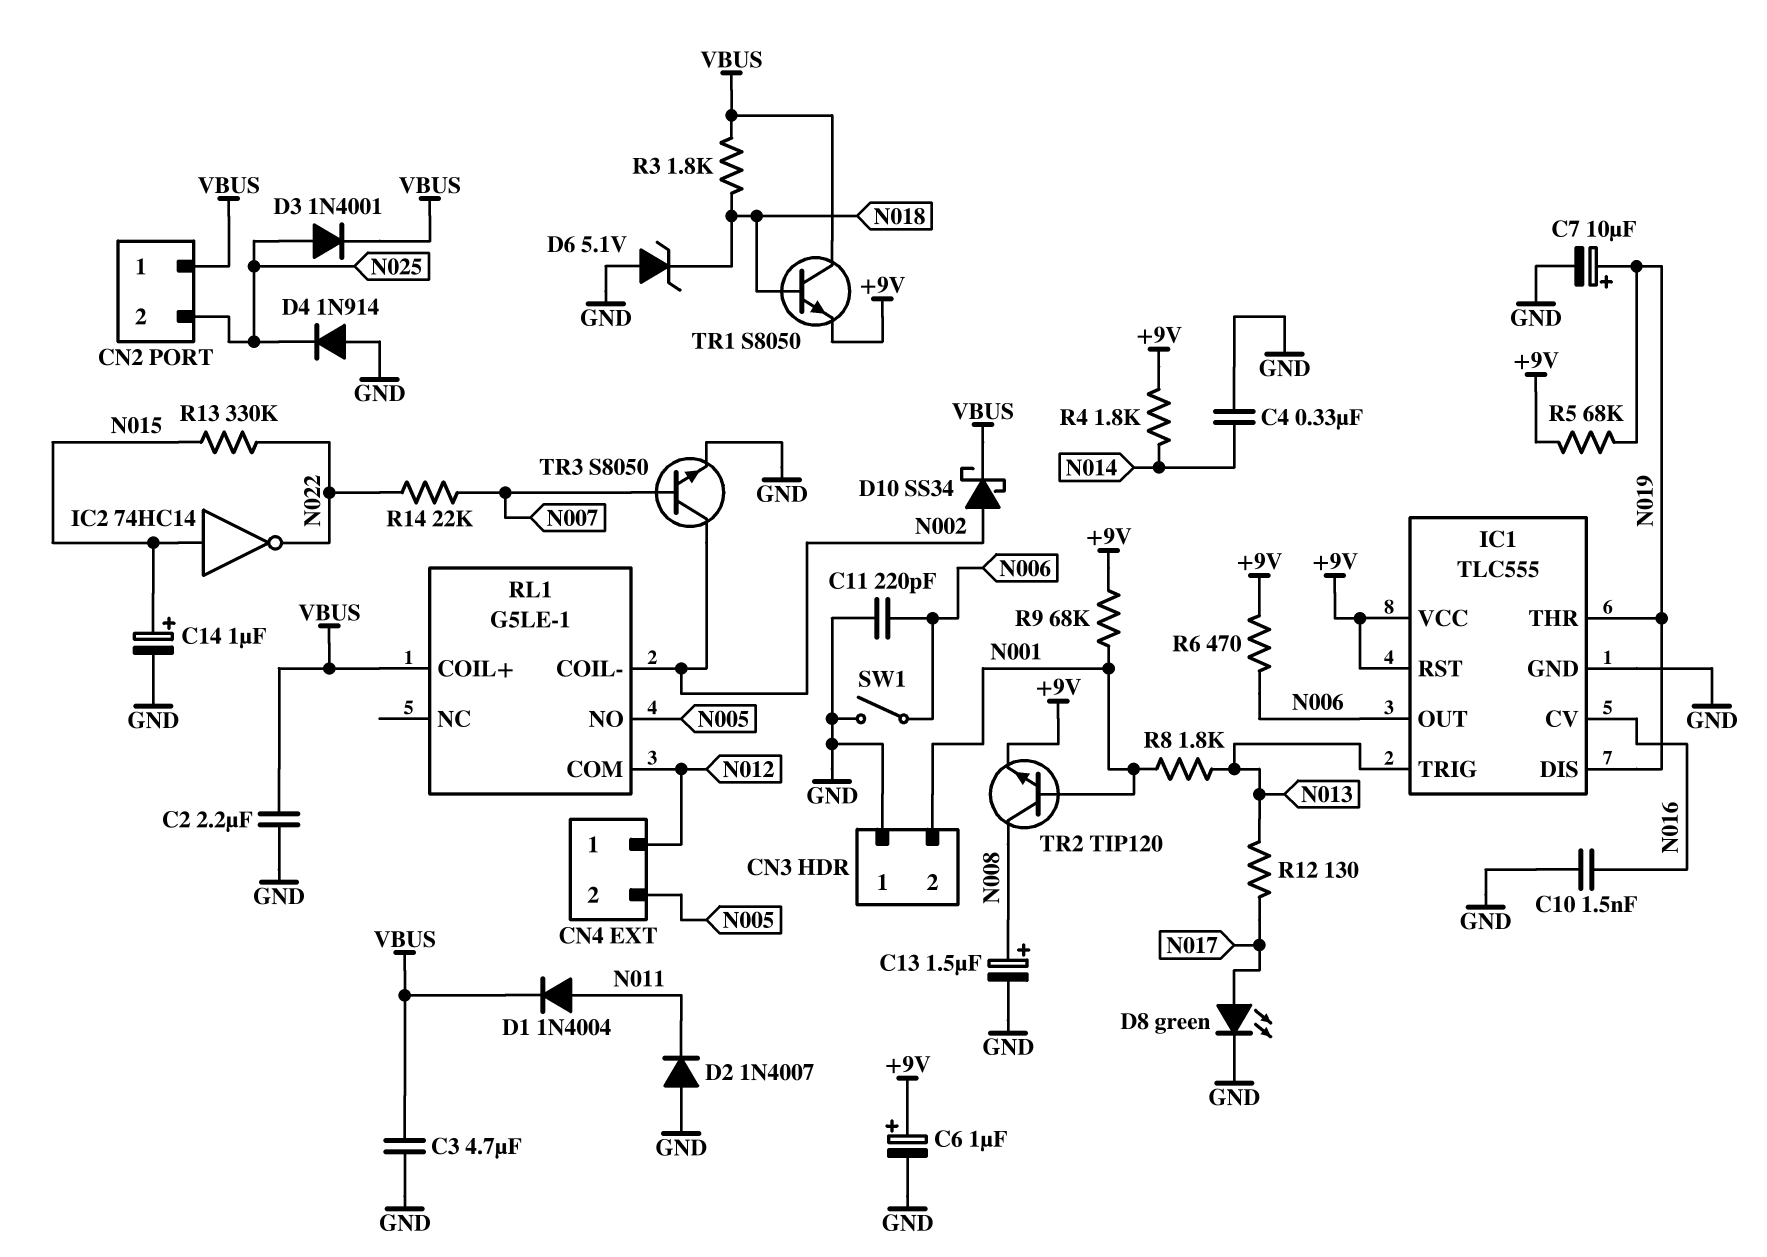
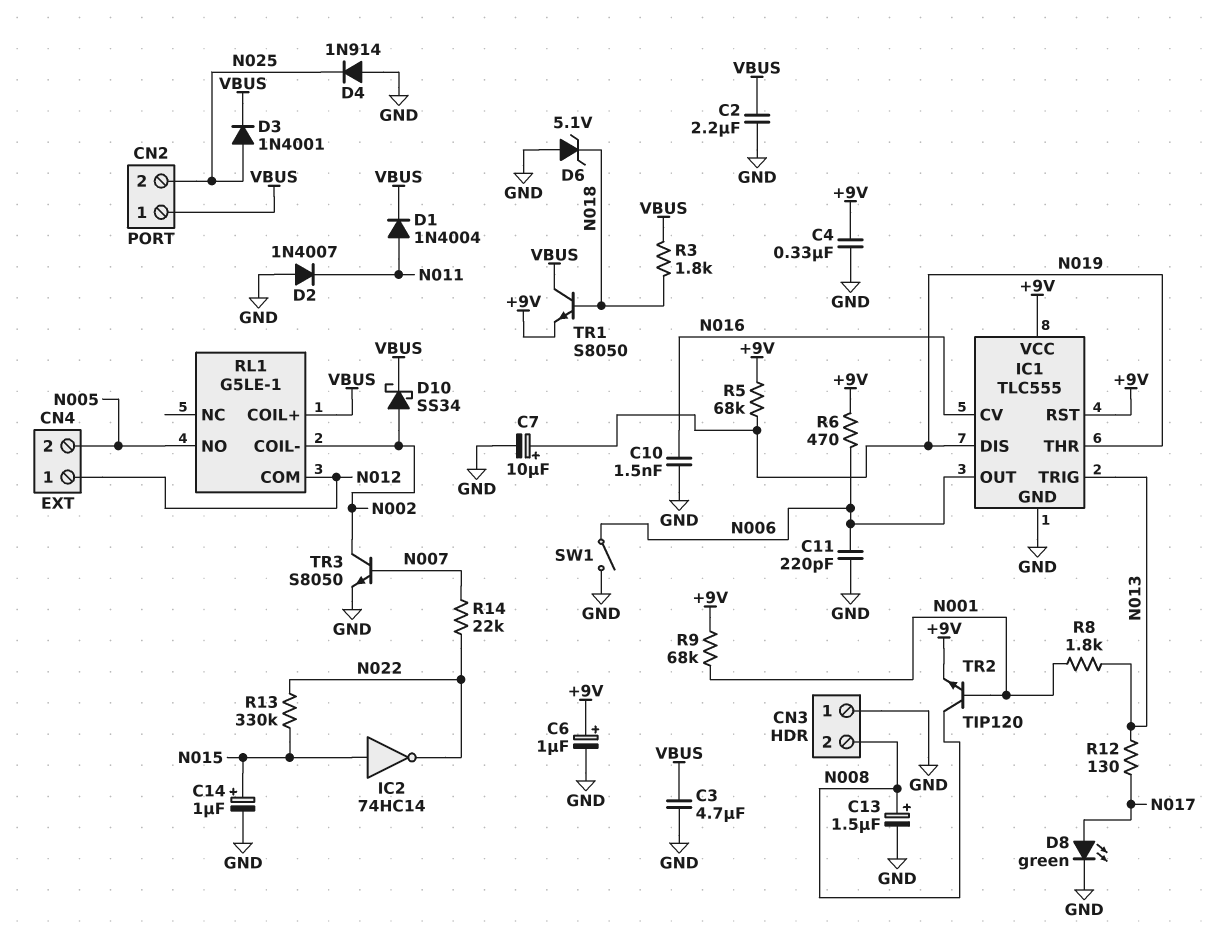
C4: 330nF (GND, N014) -> 330nF (+9V, GND)
CN3 pin 2: N001 -> N008
R4: 1.8k (+9V, N014) -> none

